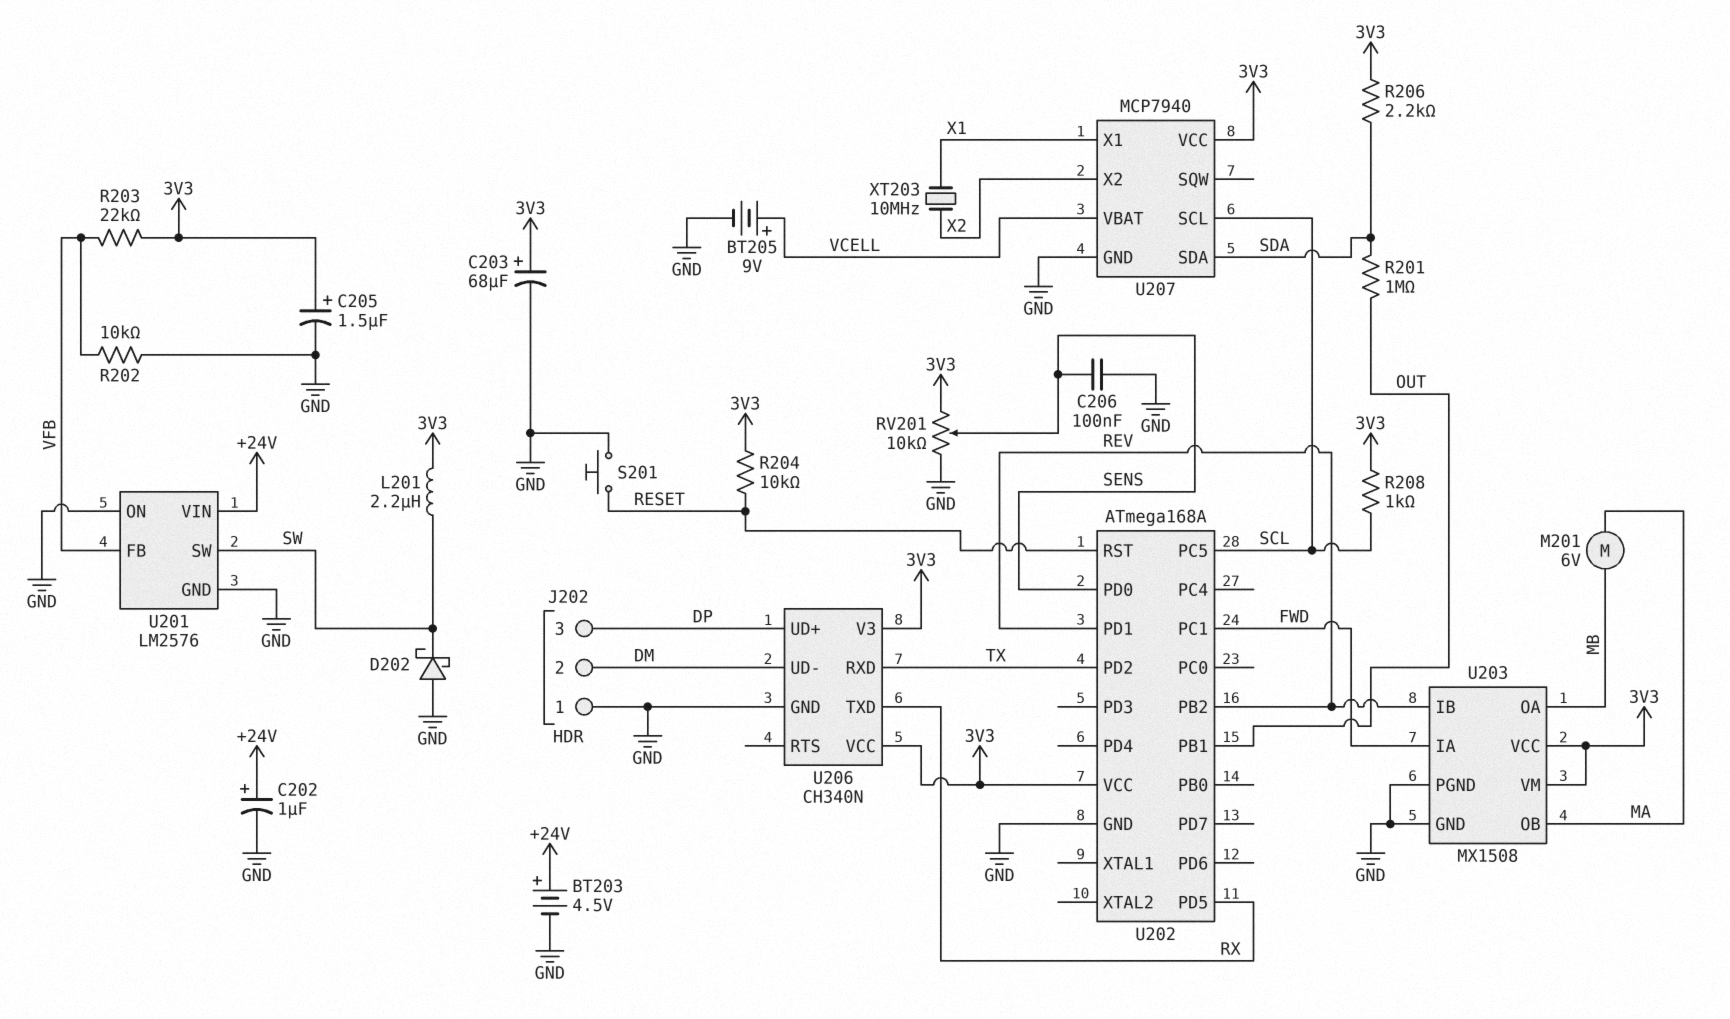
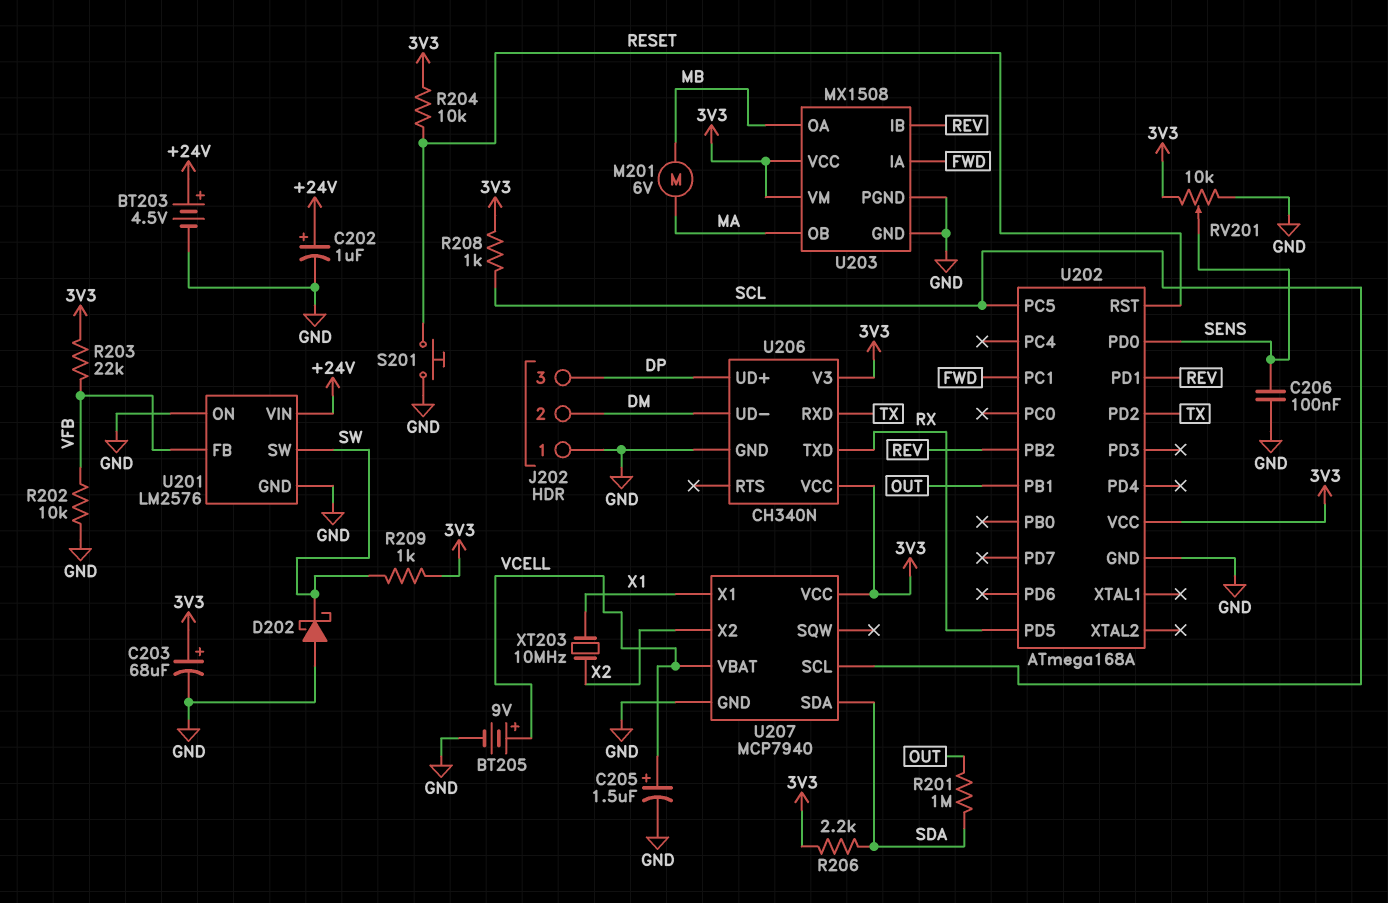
C205: 1.5uF (plus 3V3, minus GND) -> 1.5uF (plus VCELL, minus GND)
L201: 2.2uH (3V3, SW) -> none
R209: none -> 1k (3V3, SW)

